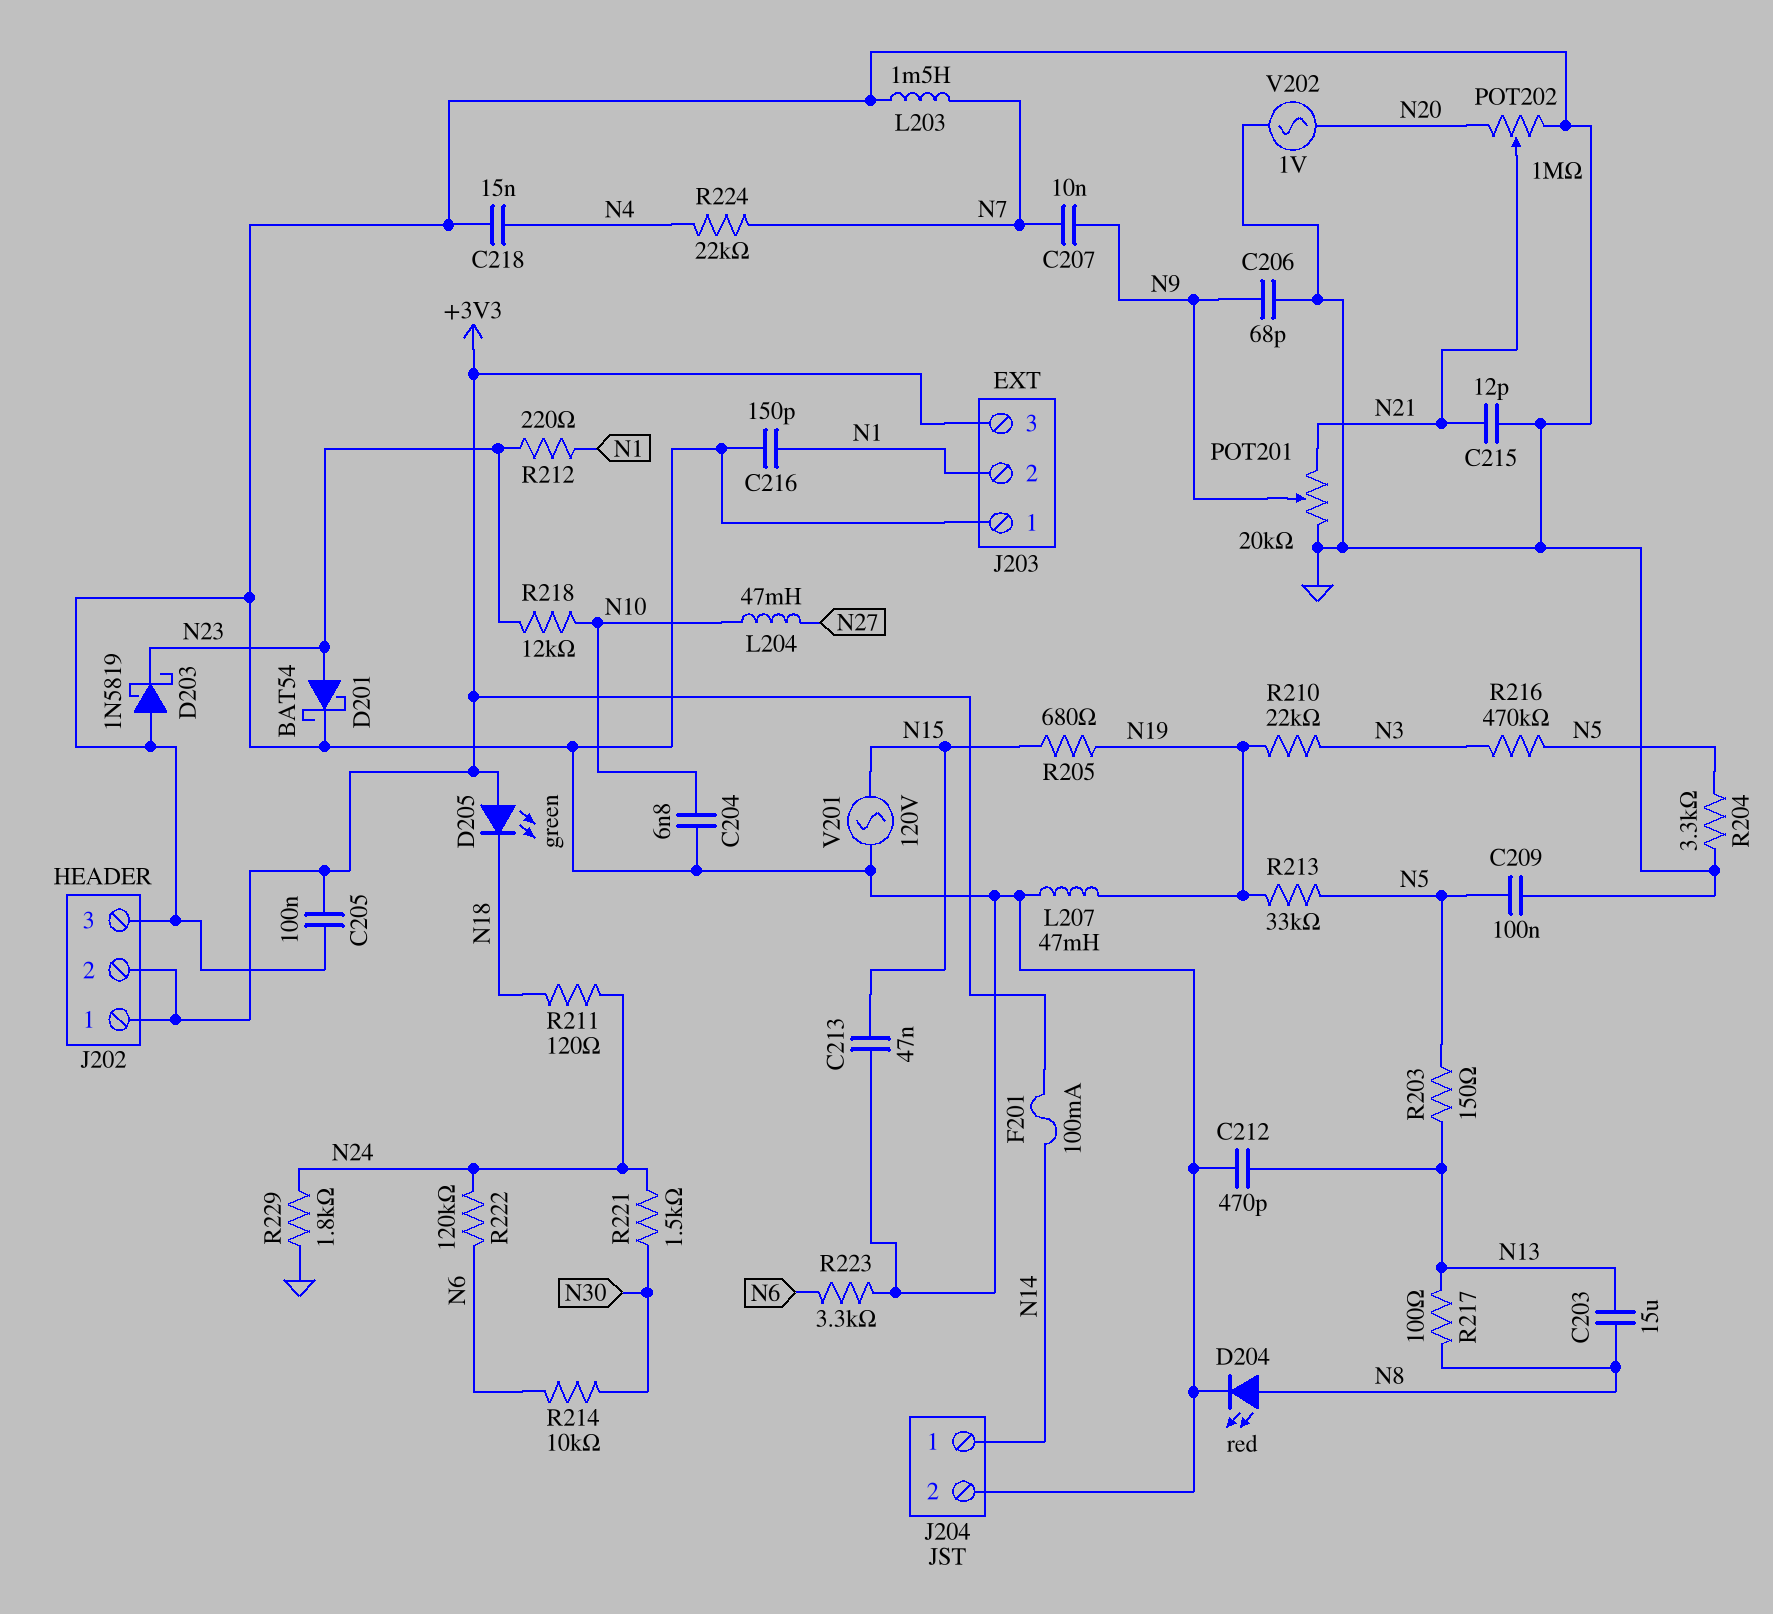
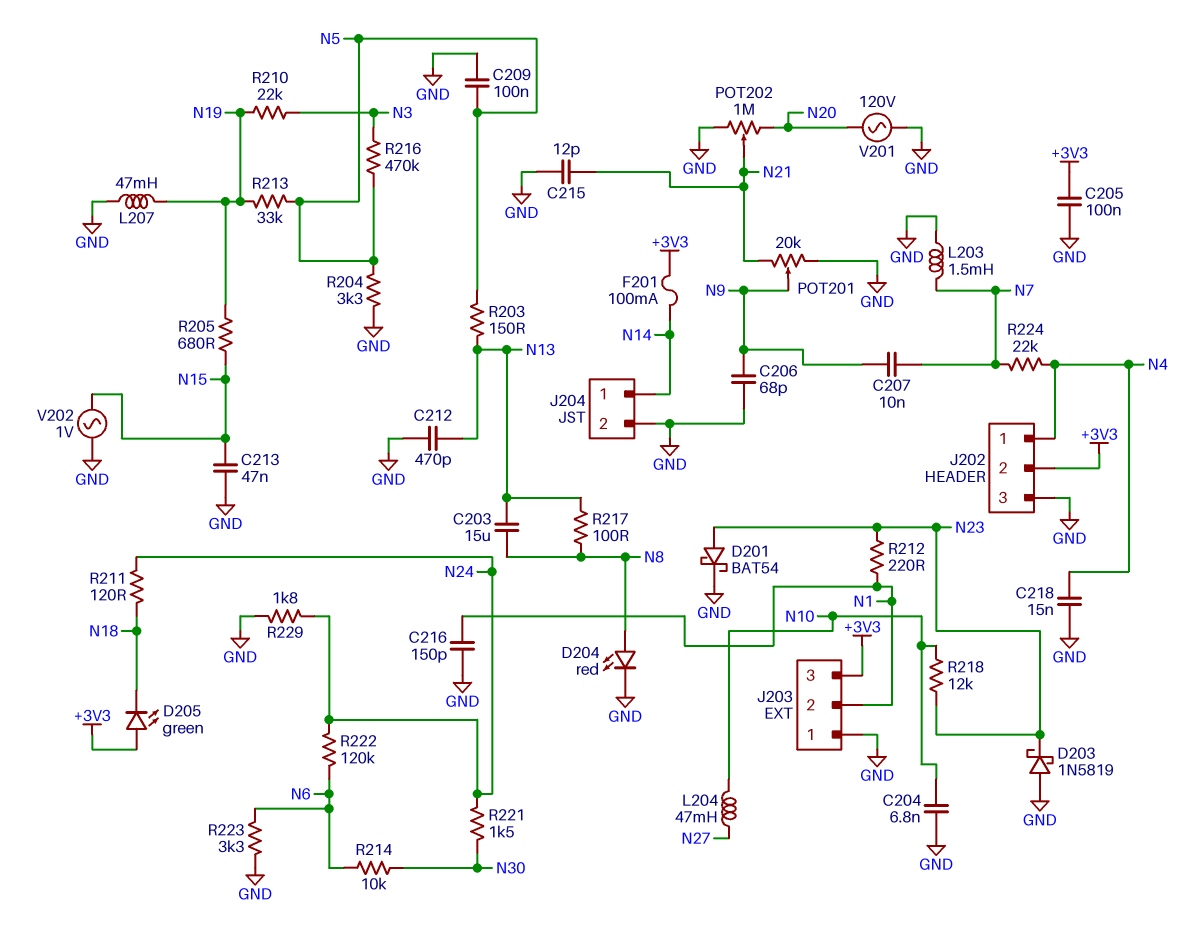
J202 pin 1: +3V3 -> N4
V201: AC 120V (GND, N15) -> AC 120V (GND, N20)
V202: AC 1V (GND, N20) -> AC 1V (GND, N15)

